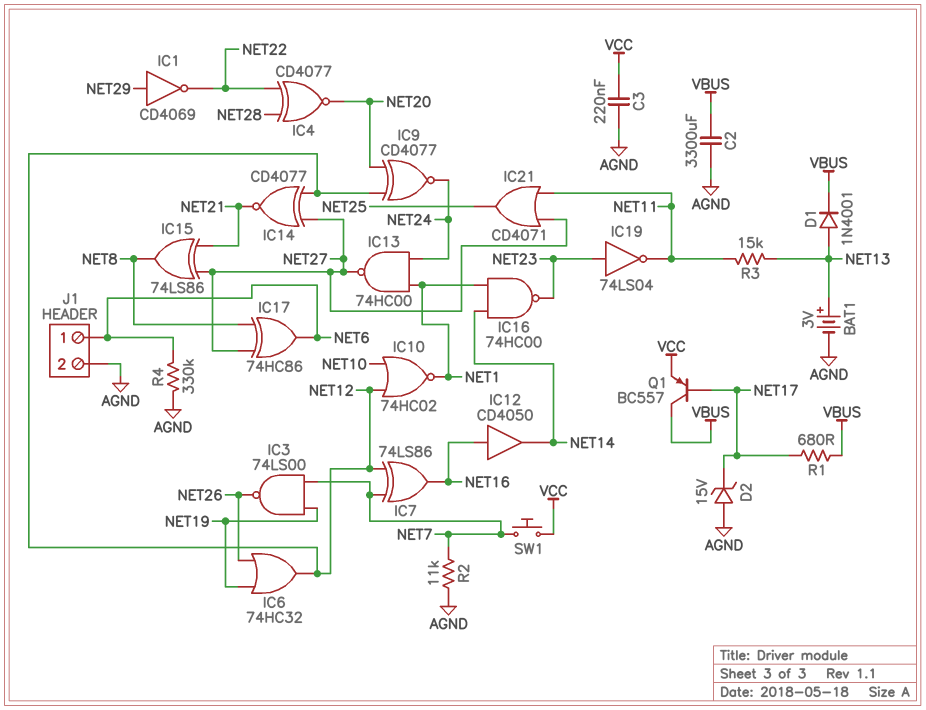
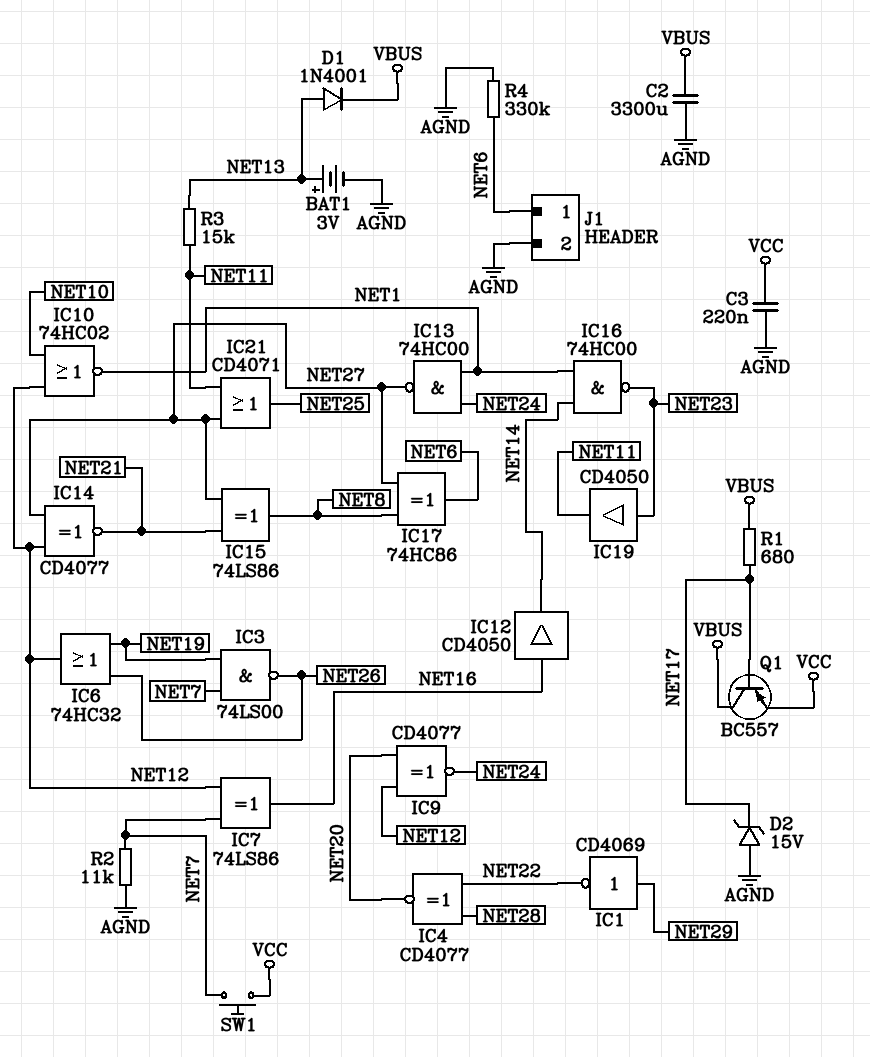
IC19: NOT 74LS04 (in NET23, out NET11) -> buffer CD4050 (in NET23, out NET11)

